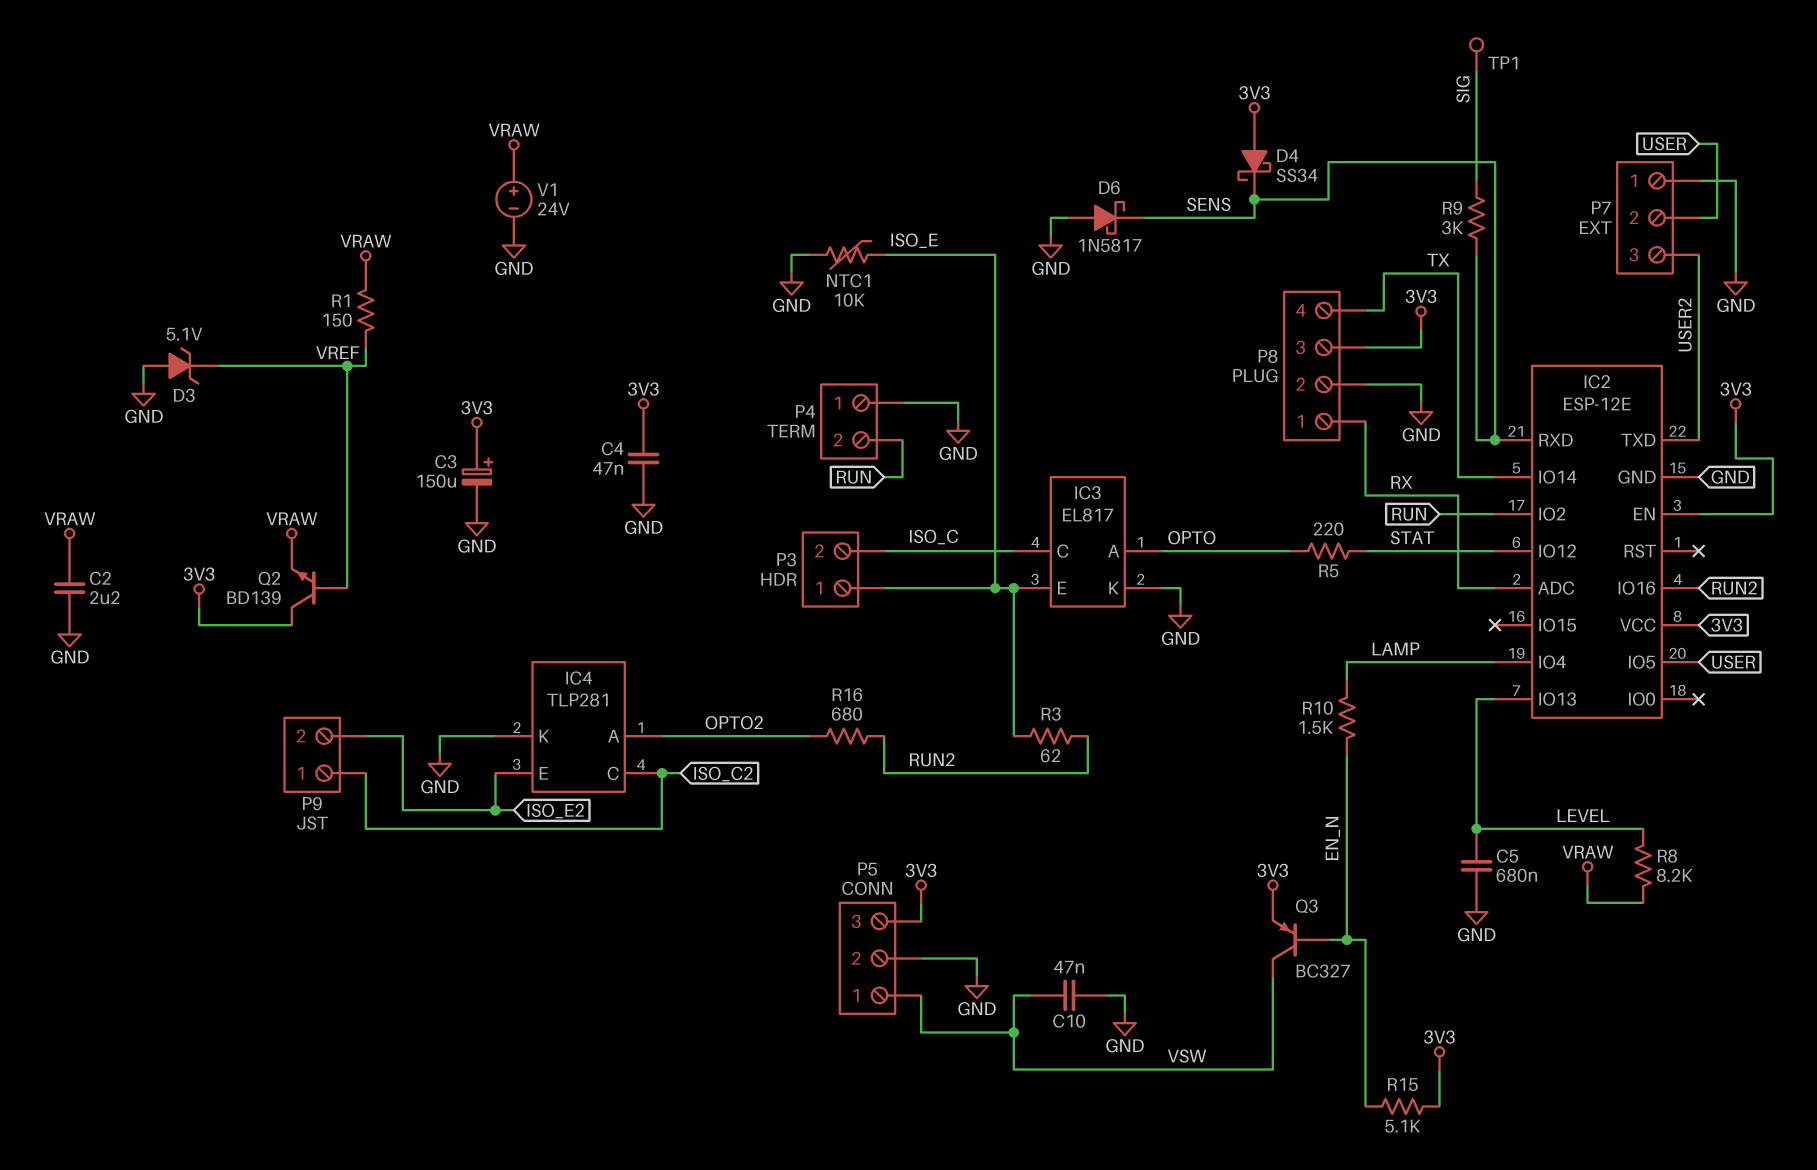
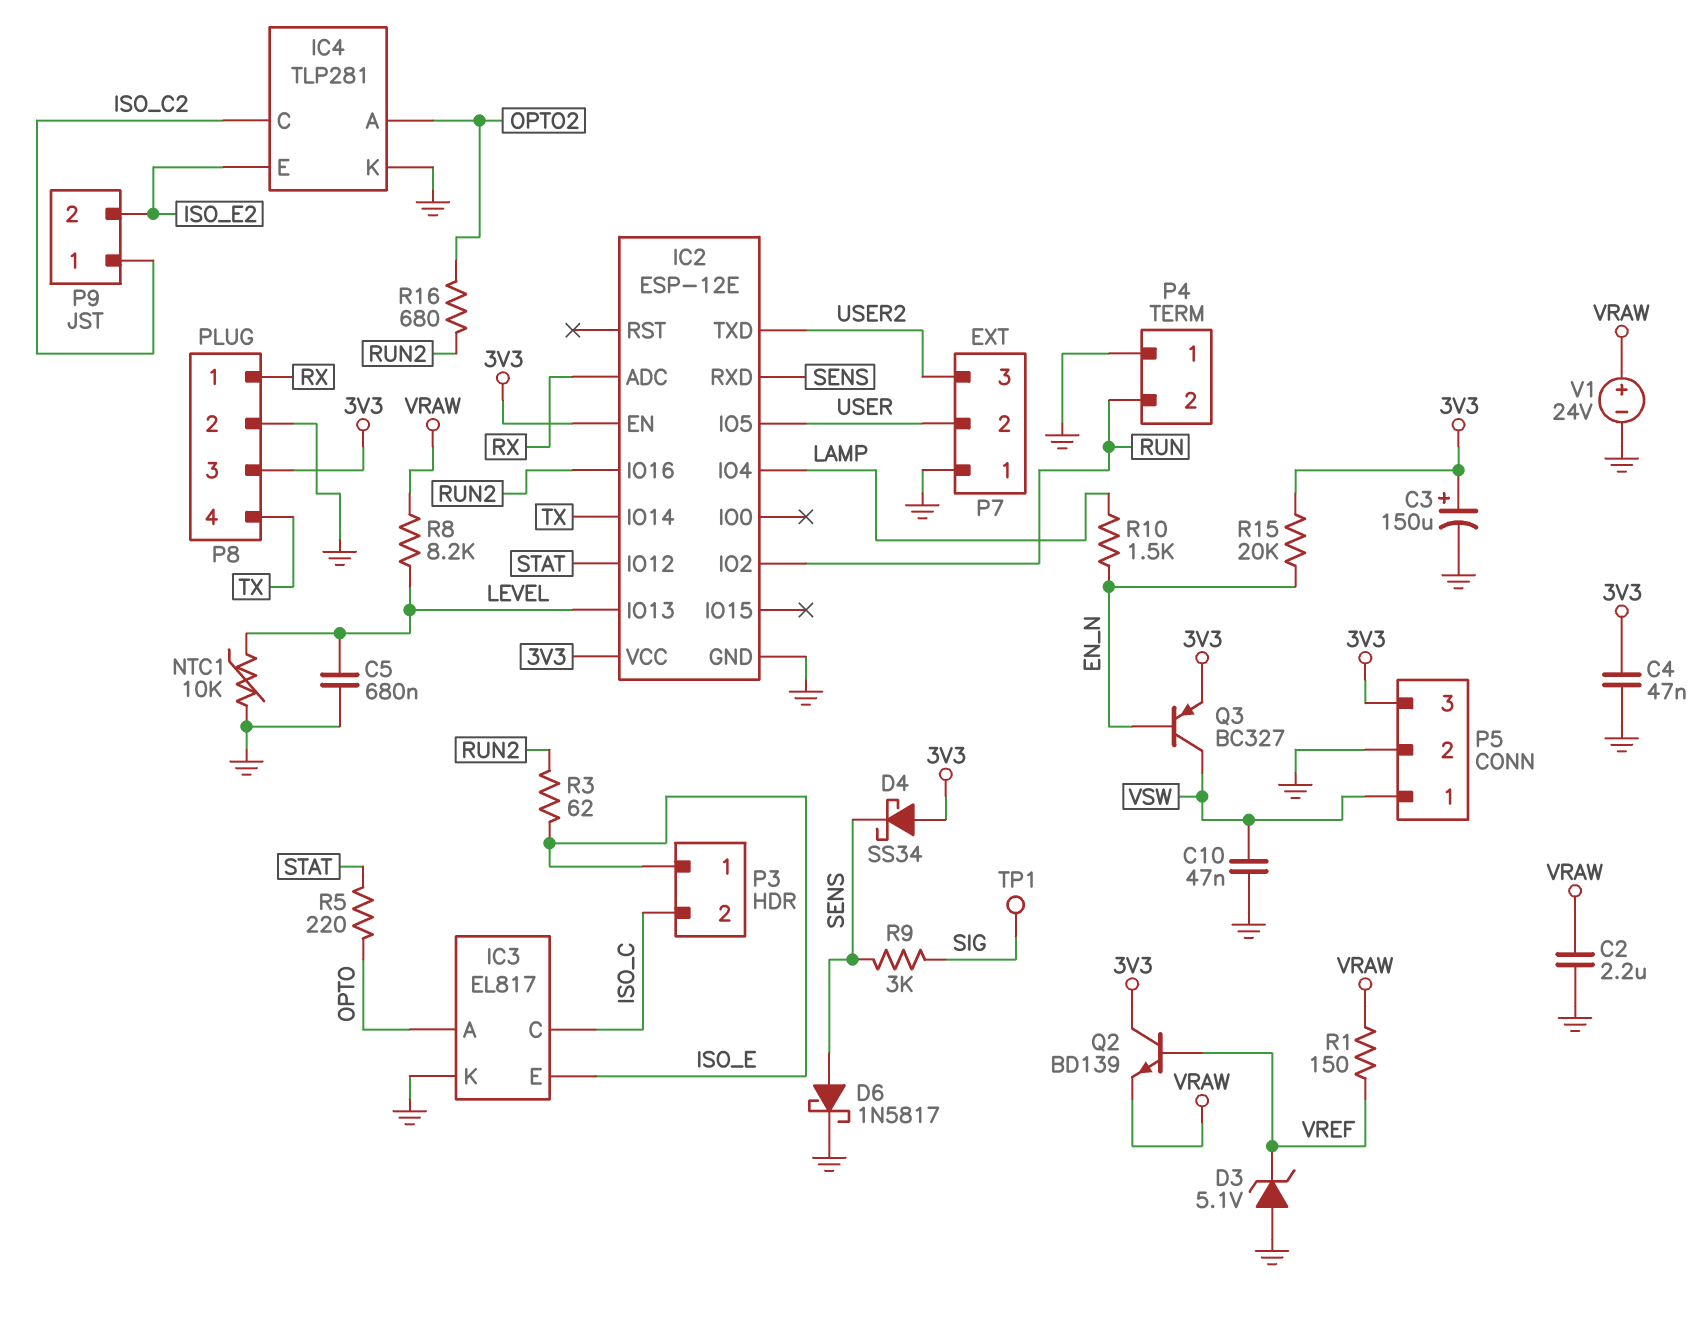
D6: schottky 1N5817 (A GND, K SENS) -> schottky 1N5817 (A SENS, K GND)
NTC1: 10k (GND, ISO_E) -> 10k (GND, LEVEL)
R15: 5.1k (3V3, EN_N) -> 20k (3V3, EN_N)

